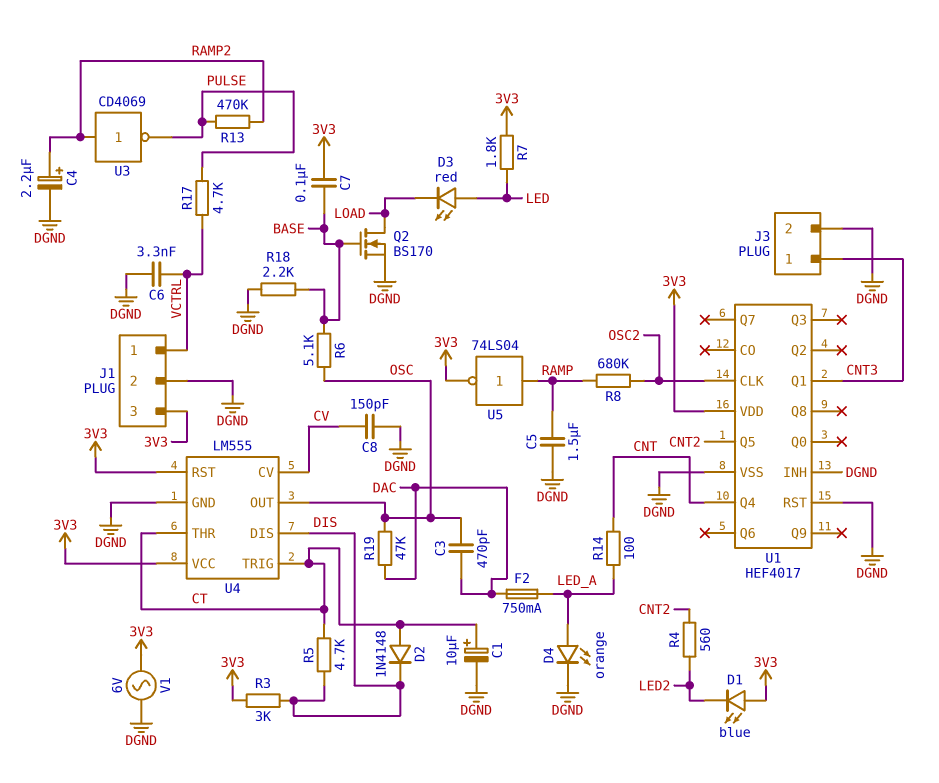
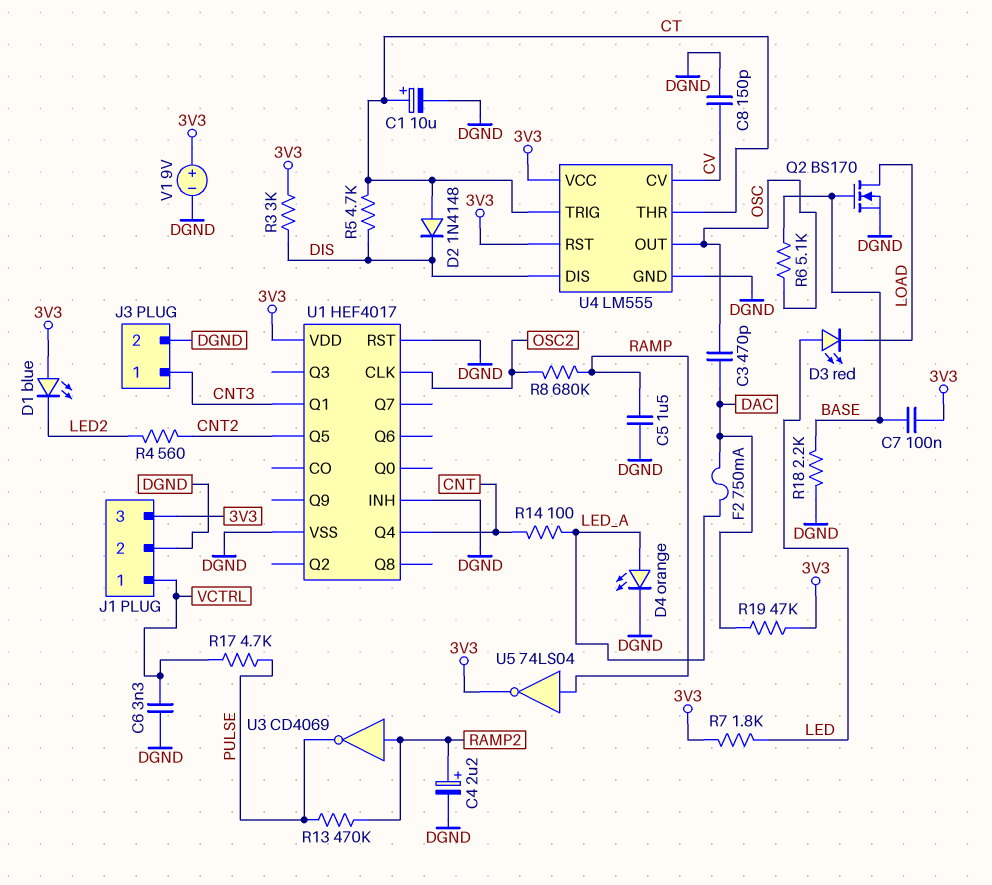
R19: 47k (DAC, OSC) -> 47k (3V3, DAC)
V1: AC 6V (3V3, DGND) -> 9V (plus 3V3, minus DGND)

